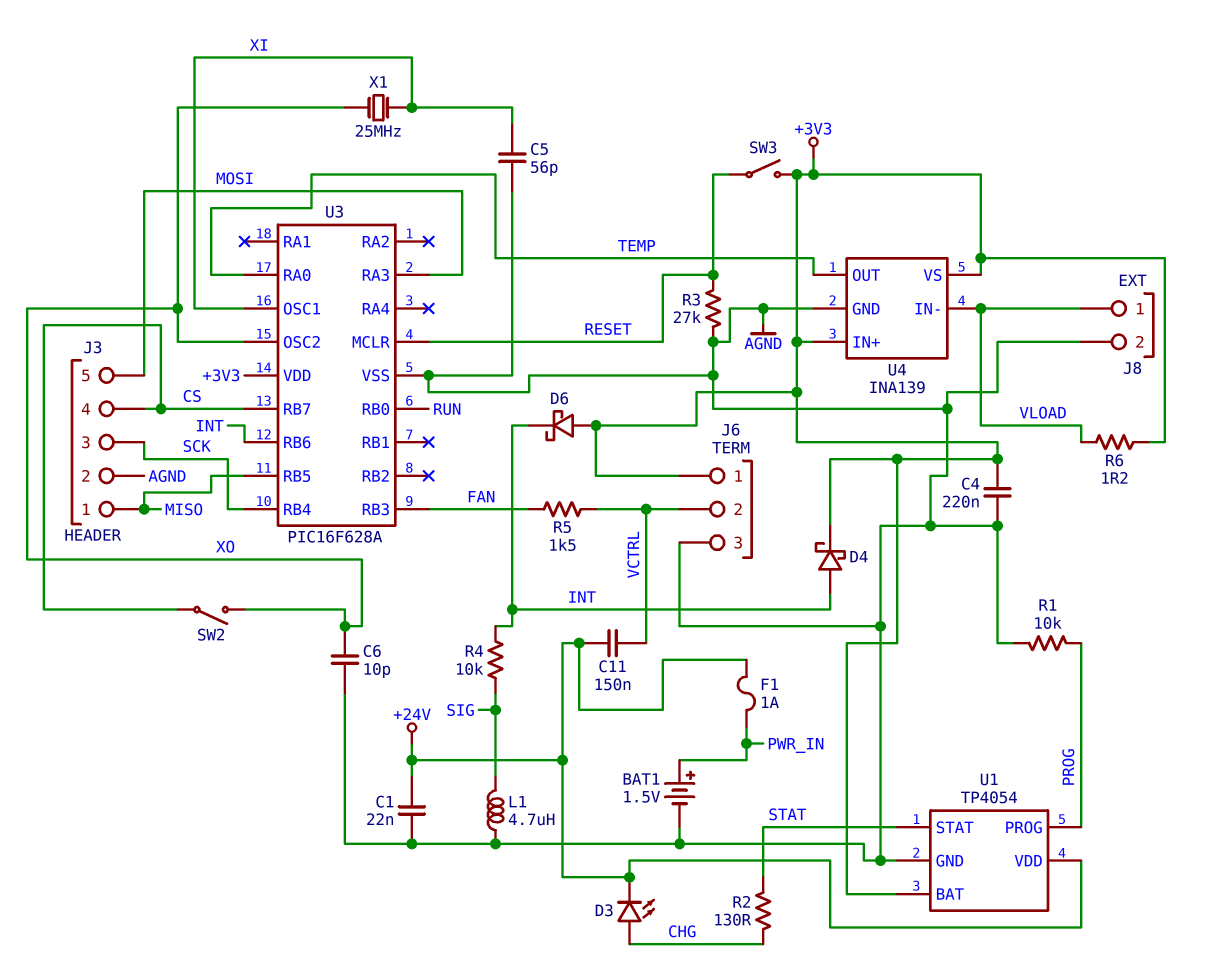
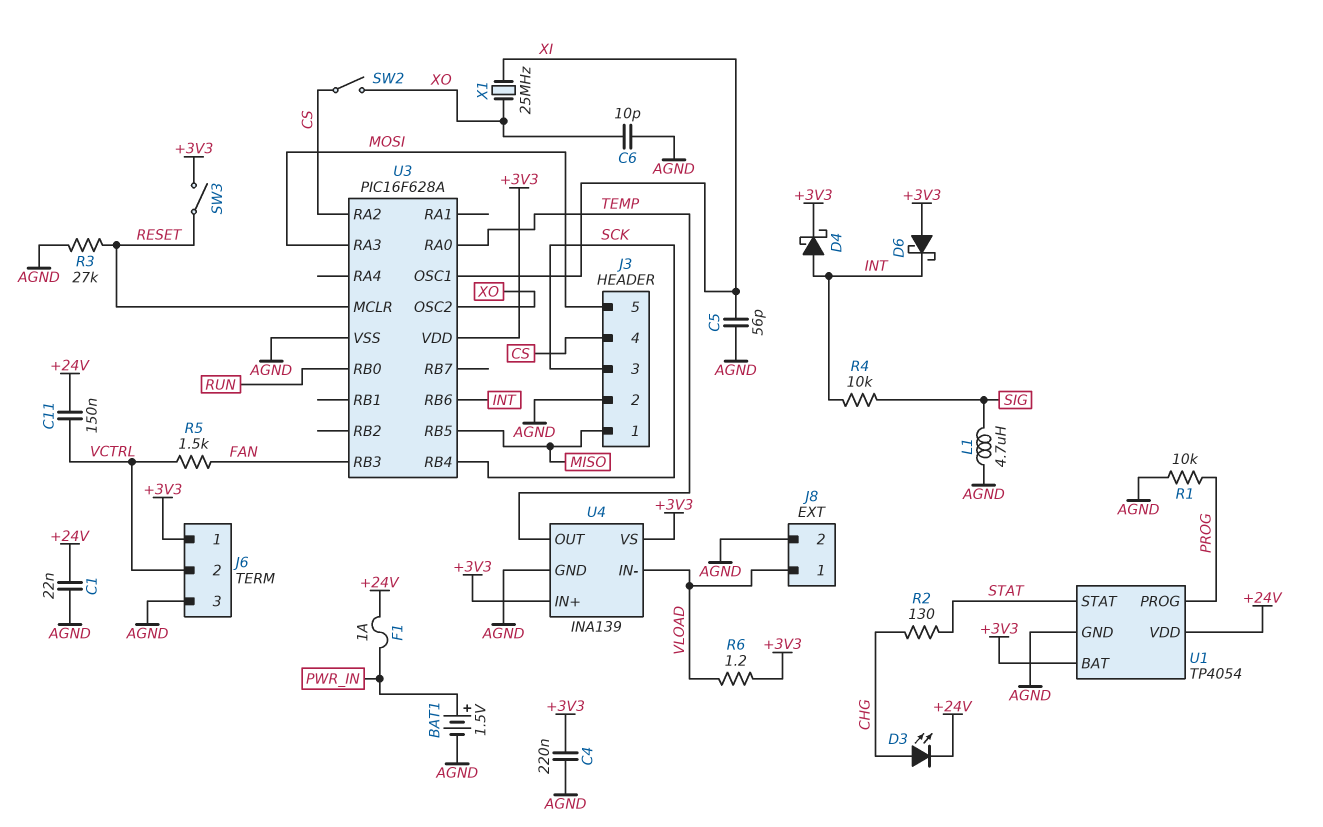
U3 pin RA2: none -> CS
U3 pin RB7: CS -> none

